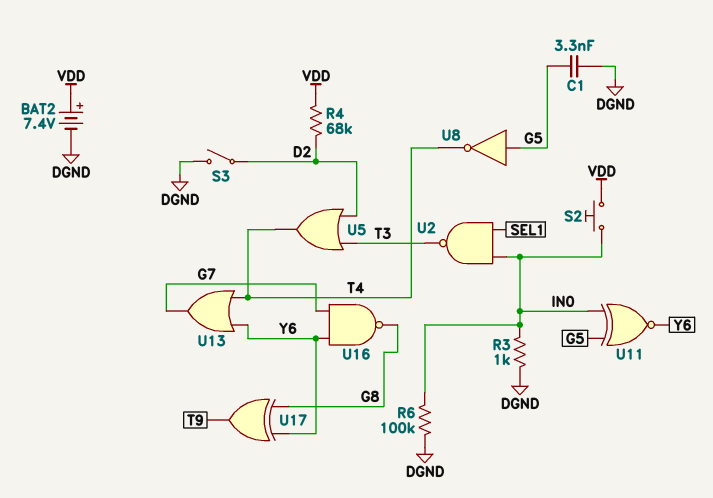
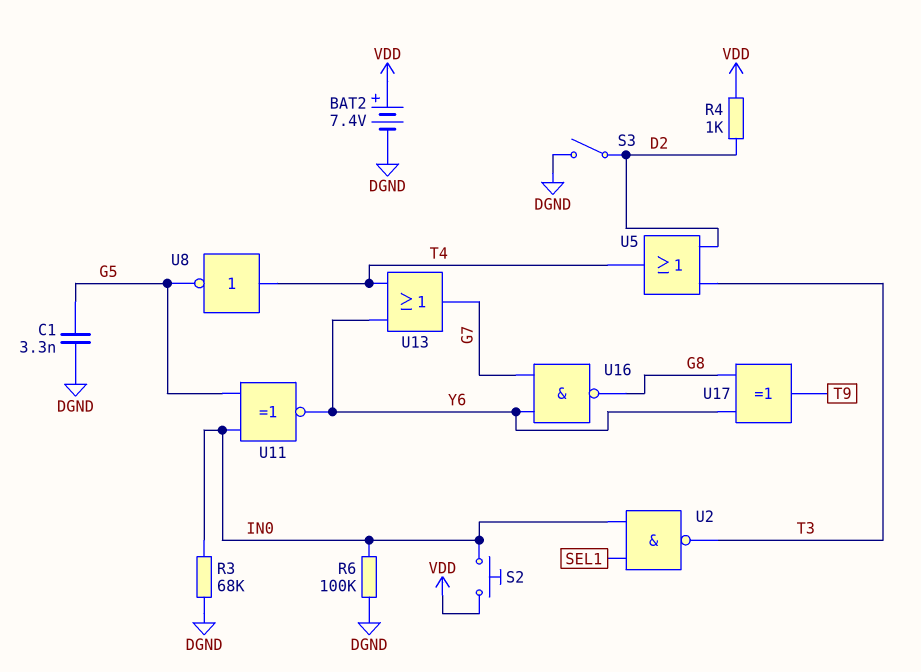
R3: 1k (DGND, IN0) -> 68k (DGND, IN0)
R4: 68k (D2, VDD) -> 1k (D2, VDD)
U8: NOT (in G5, out T4) -> NOT (in T4, out G5)

